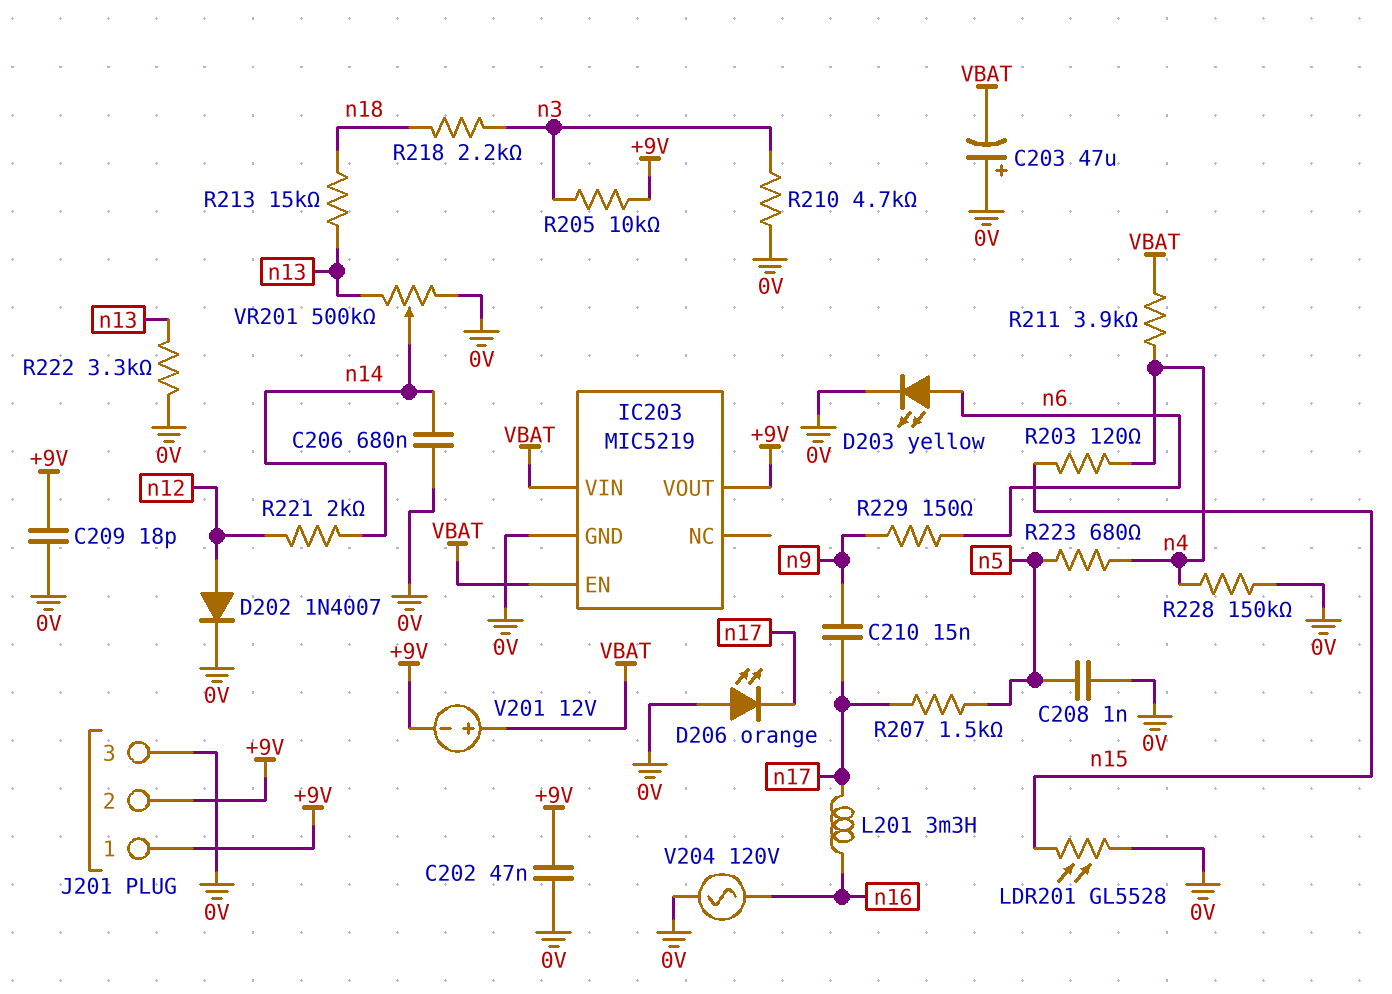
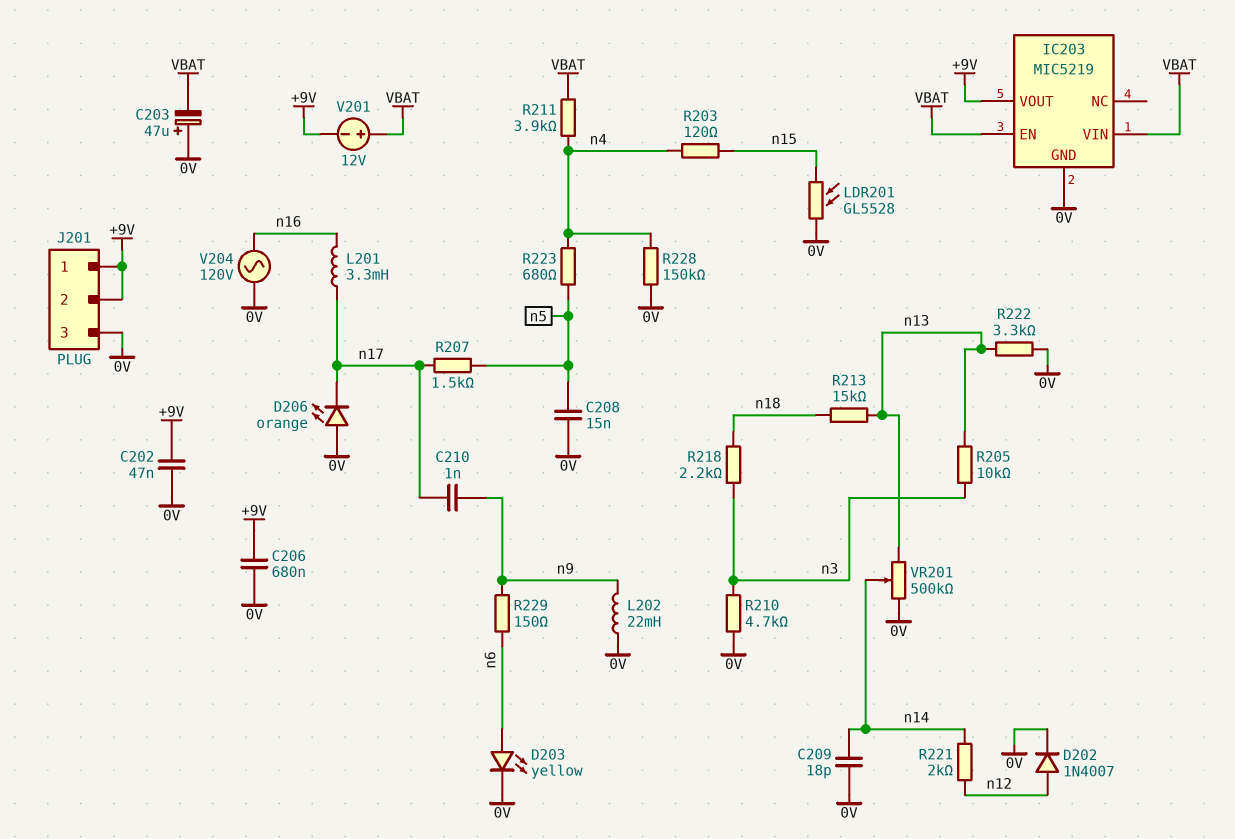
C206: 680nF (0V, n14) -> 680nF (+9V, 0V)
C208: 1nF (0V, n5) -> 15nF (0V, n5)
C209: 18pF (+9V, 0V) -> 18pF (0V, n14)
C210: 15nF (n9, n17) -> 1nF (n9, n17)
L202: none -> 22mH (0V, n9)
R205: 10k (+9V, n3) -> 10k (n3, n13)

